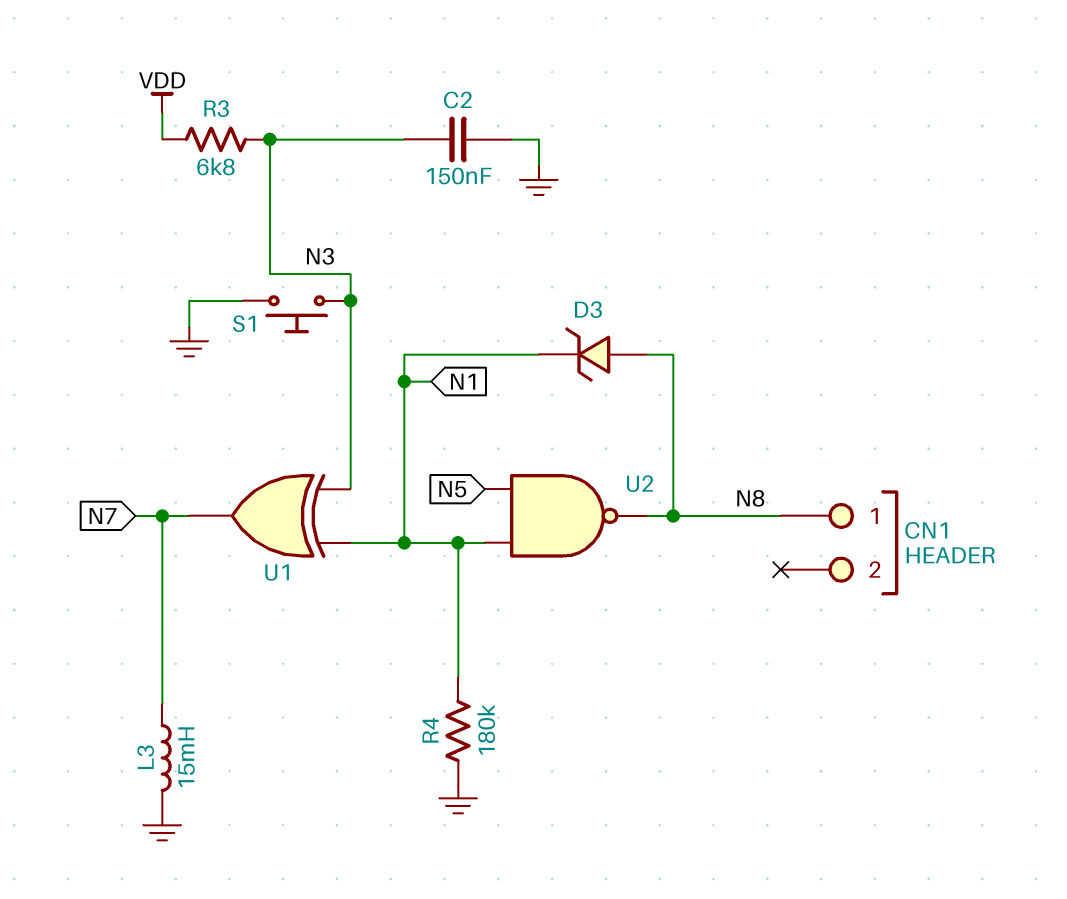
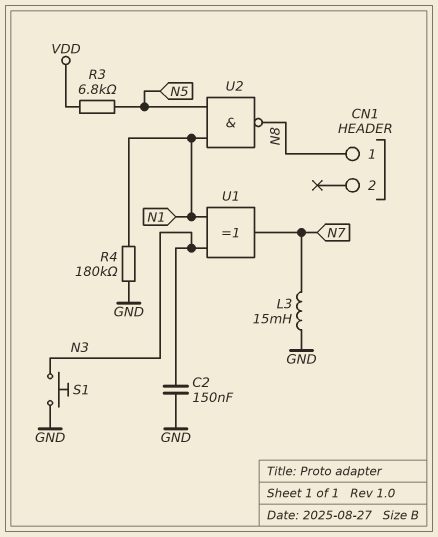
D3: zener (A N8, K N1) -> none
R3: 6.8k (N3, VDD) -> 6.8k (N5, VDD)

